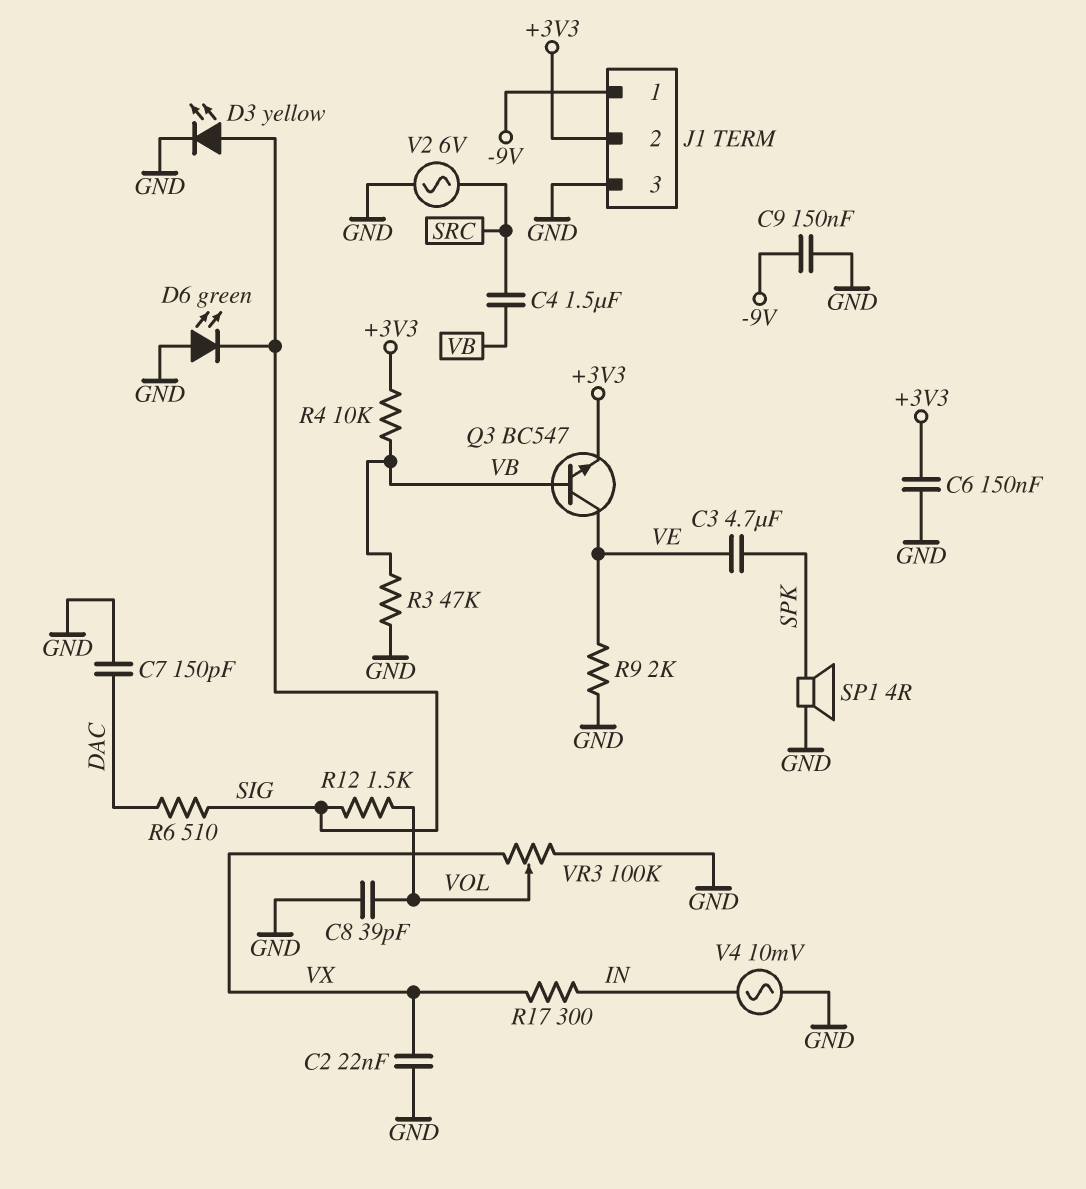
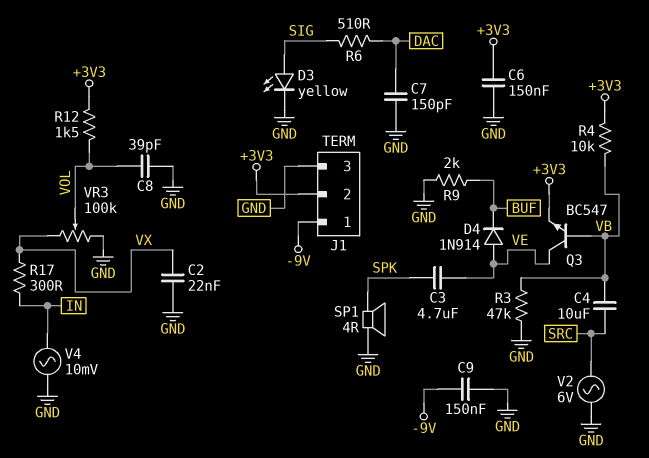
C4: 1.5uF (SRC, VB) -> 10uF (SRC, VB)
D4: none -> diode 1N914 (A VE, K BUF)
D6: LED green (A GND, K SIG) -> none
R9: 2k (GND, VE) -> 2k (BUF, GND)
R12: 1.5k (SIG, VOL) -> 1.5k (+3V3, VOL)

